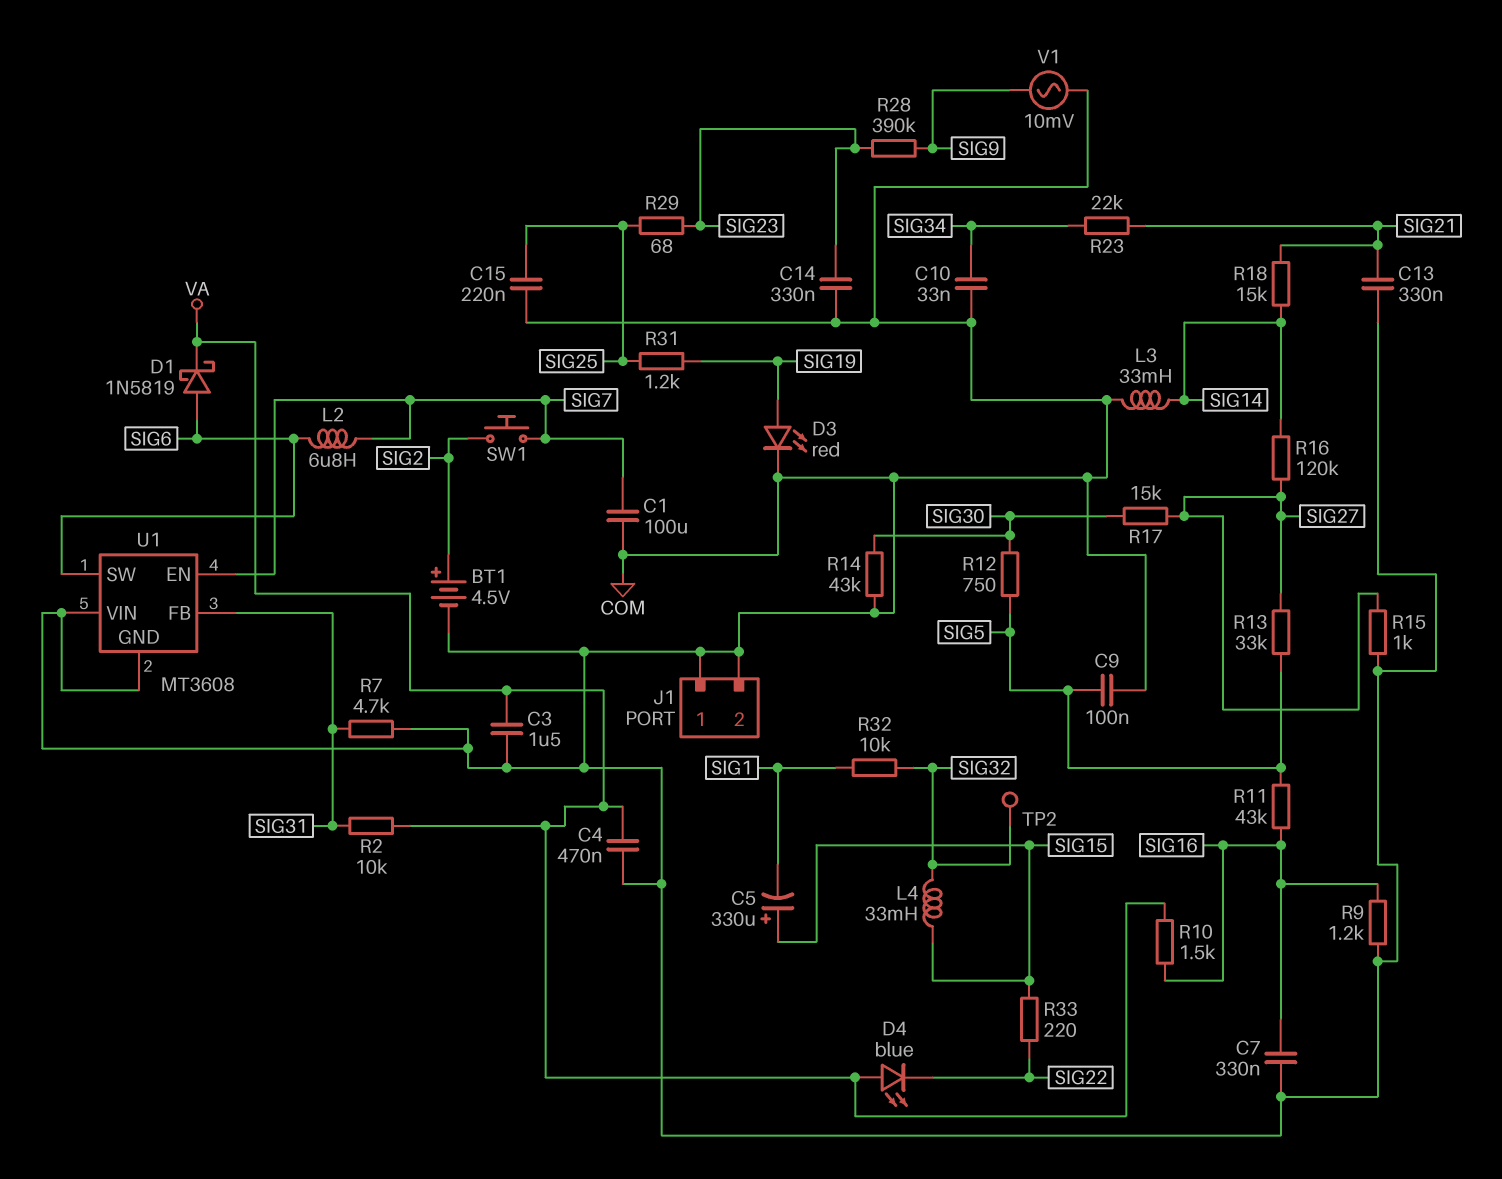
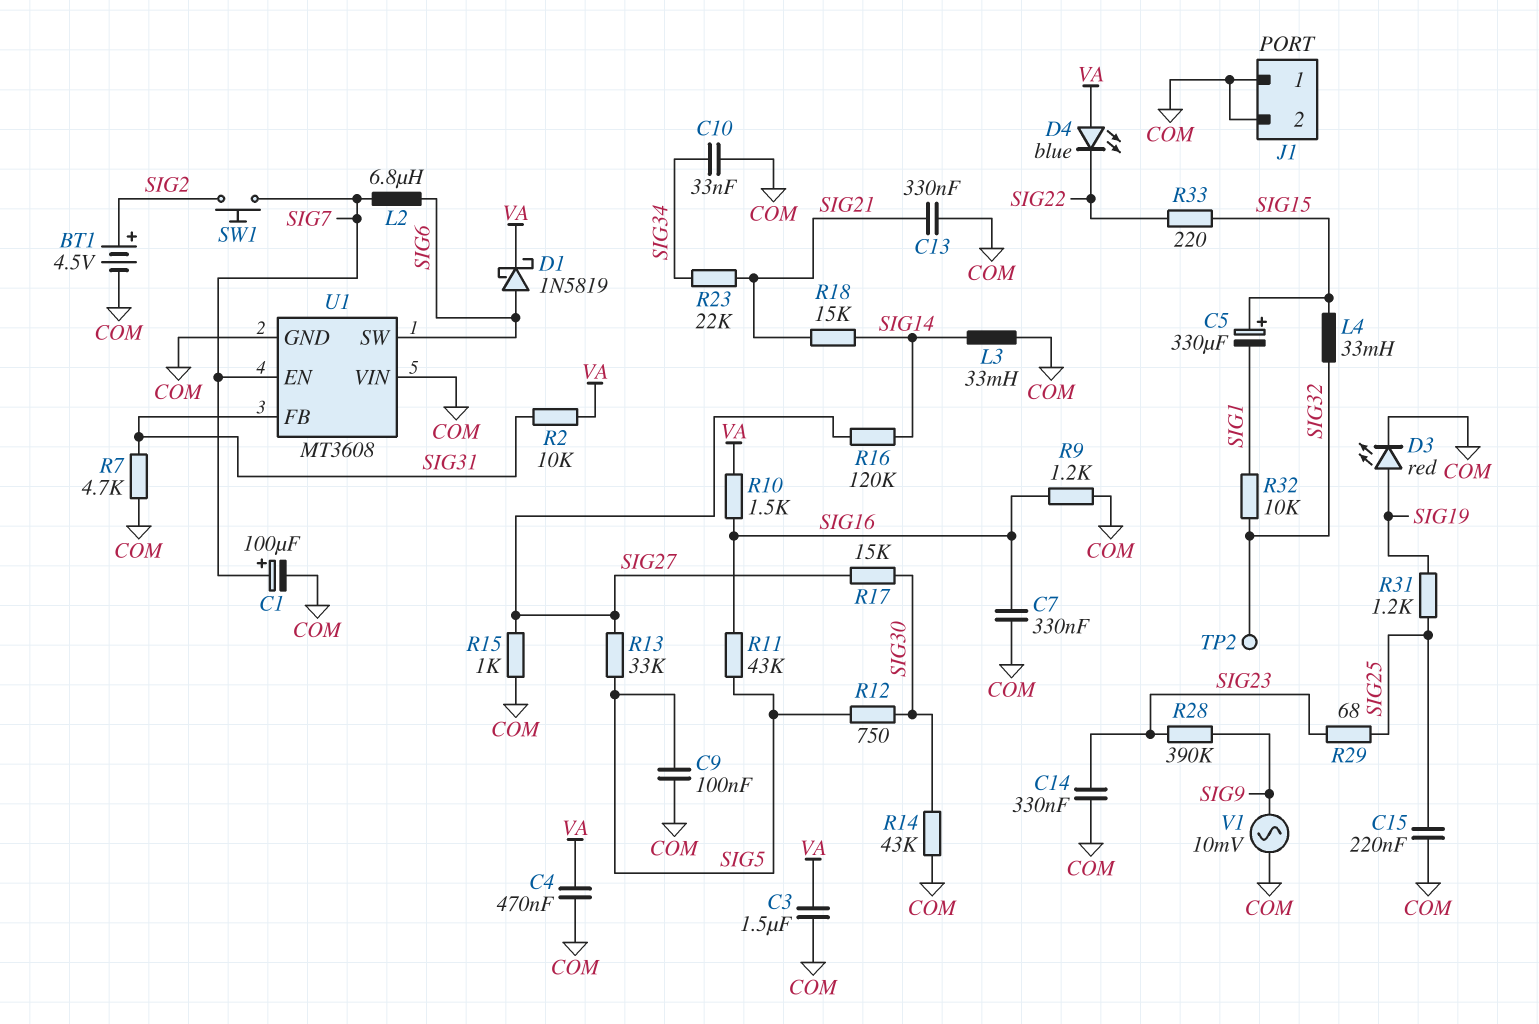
C1: 100uF (COM, SIG7) -> 100uF (plus SIG7, minus COM)

